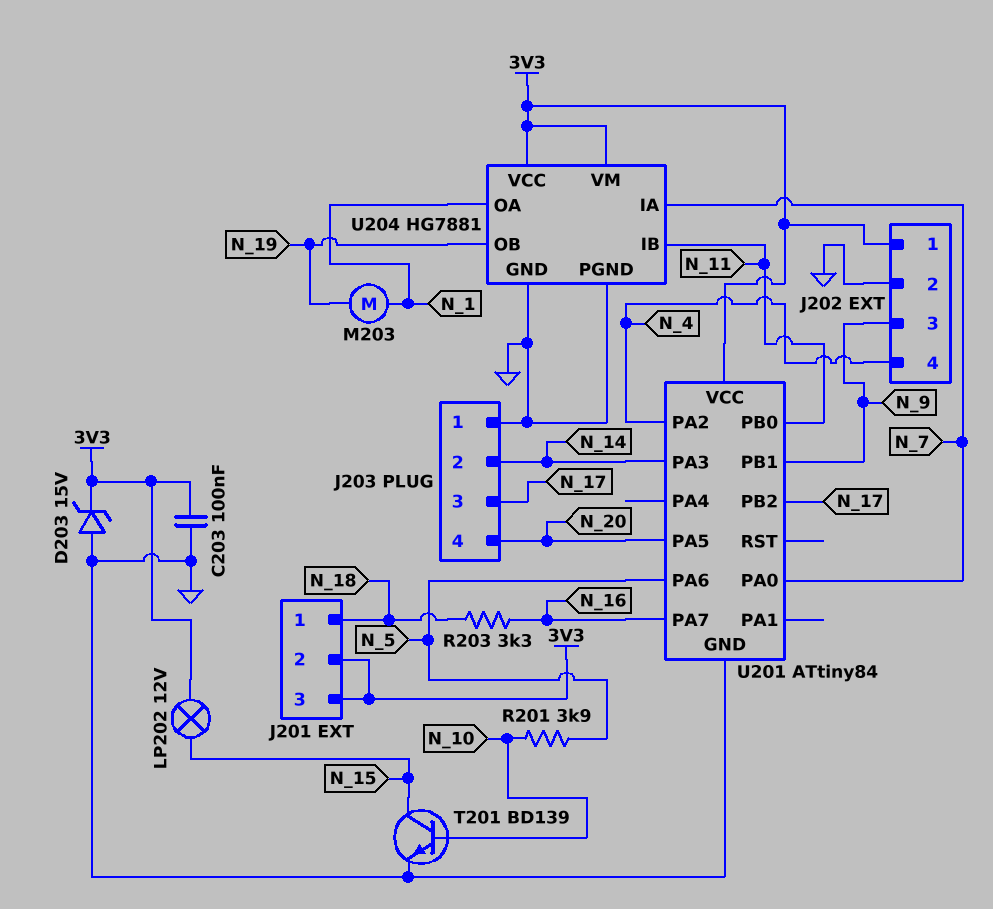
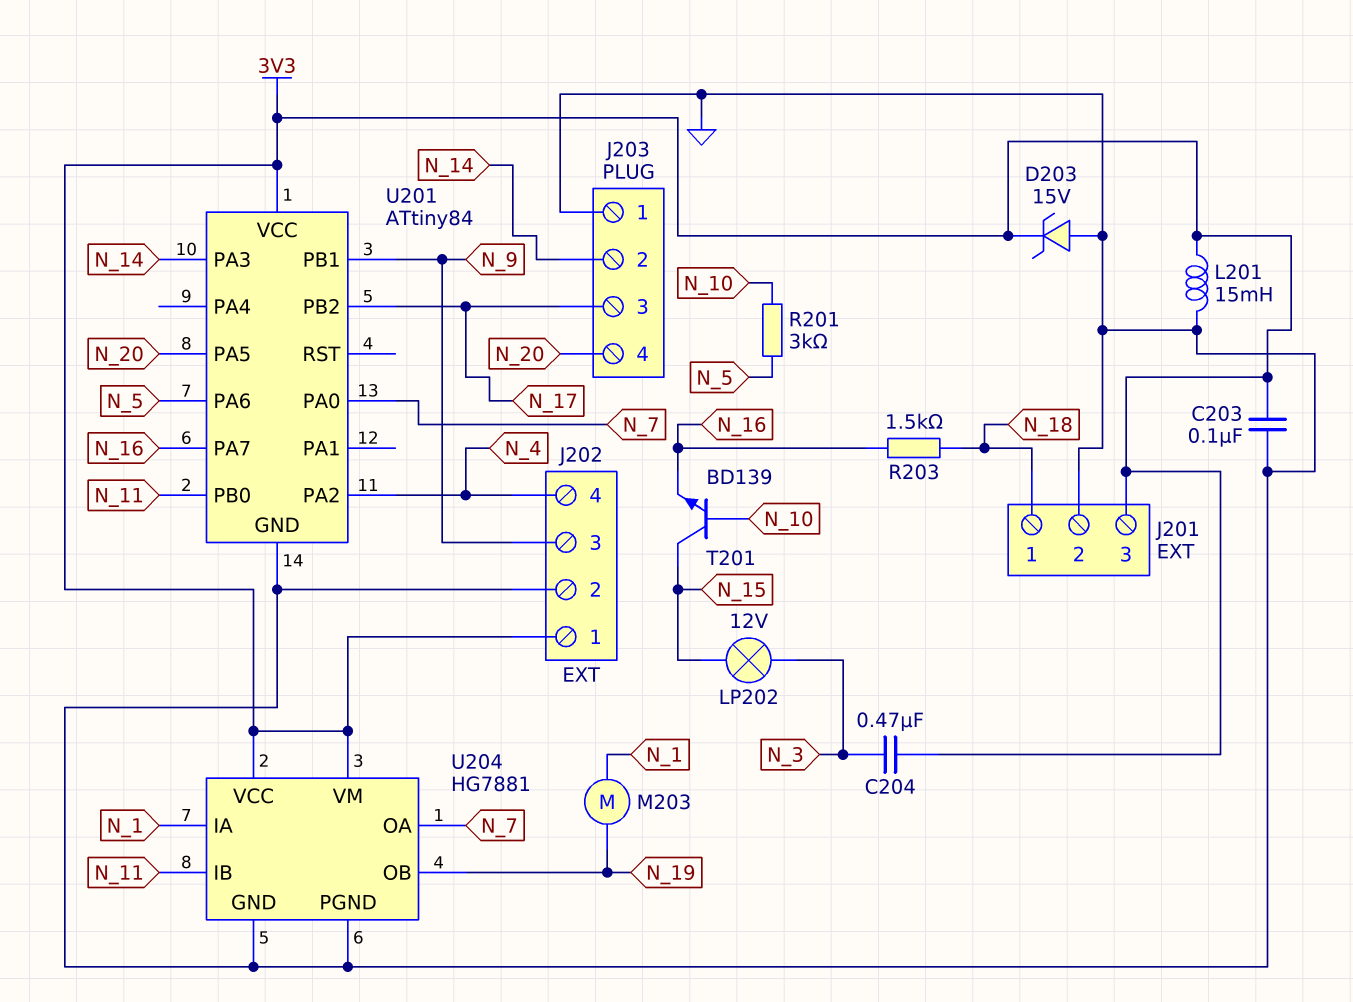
C204: none -> 470nF (3V3, N_3)
J201 pin 2: 3V3 -> GND
L201: none -> 15mH (3V3, GND)
LP202: lamp 12V (3V3, N_15) -> lamp 12V (N_3, N_15)
R201: 3.9k (N_5, N_10) -> 3k (N_5, N_10)
R203: 3.3k (N_16, N_18) -> 1.5k (N_16, N_18)
T201: NPN BD139 (B N_10, C N_15, E GND) -> NPN BD139 (B N_10, C N_15, E N_16)
U204 pin IA: N_7 -> N_1
U204 pin OA: N_1 -> N_7

